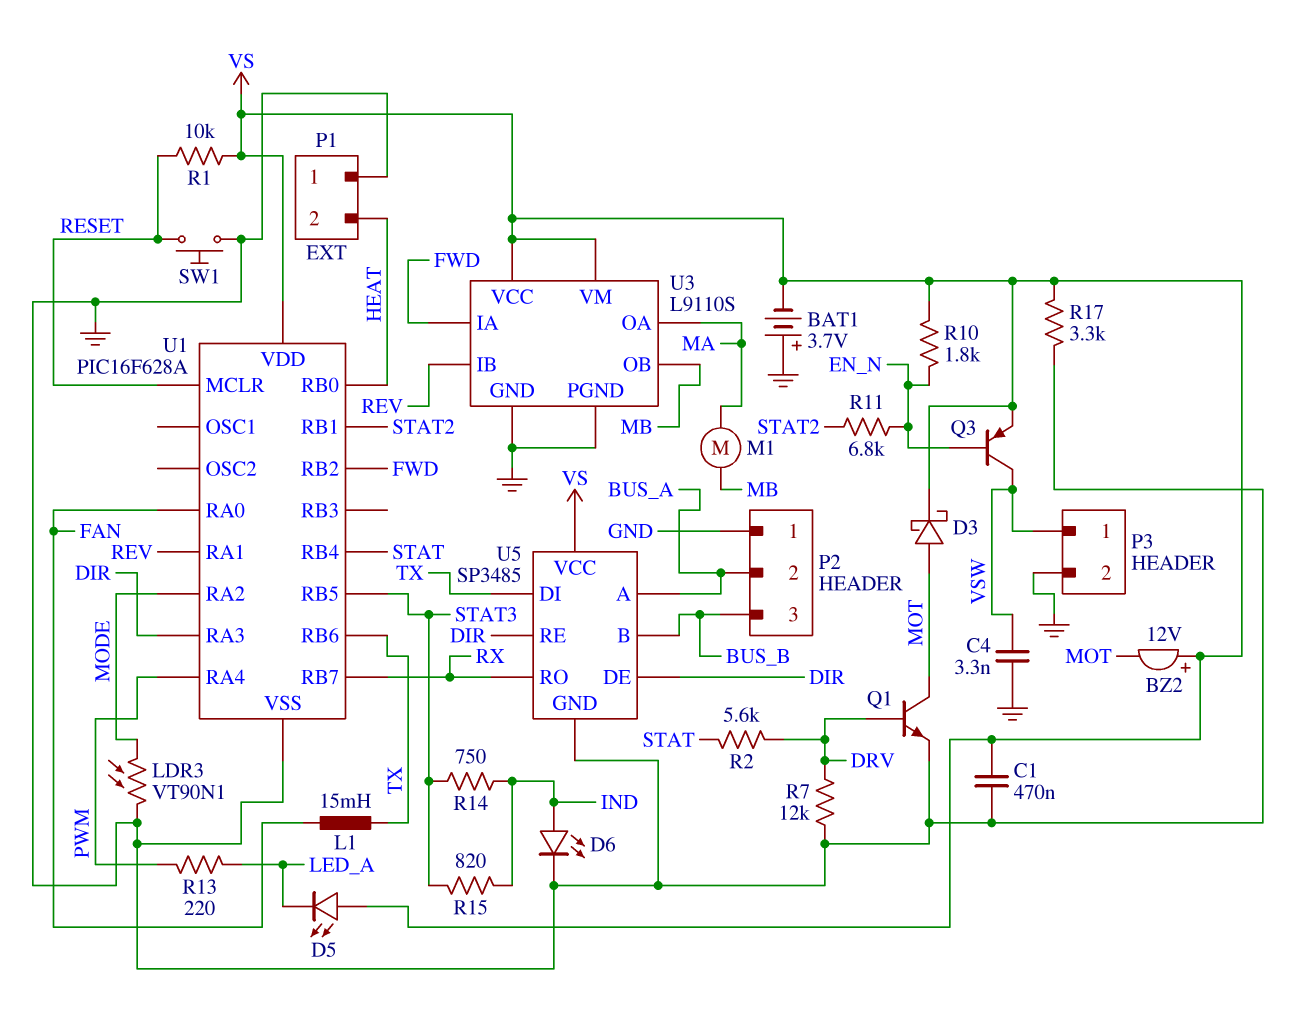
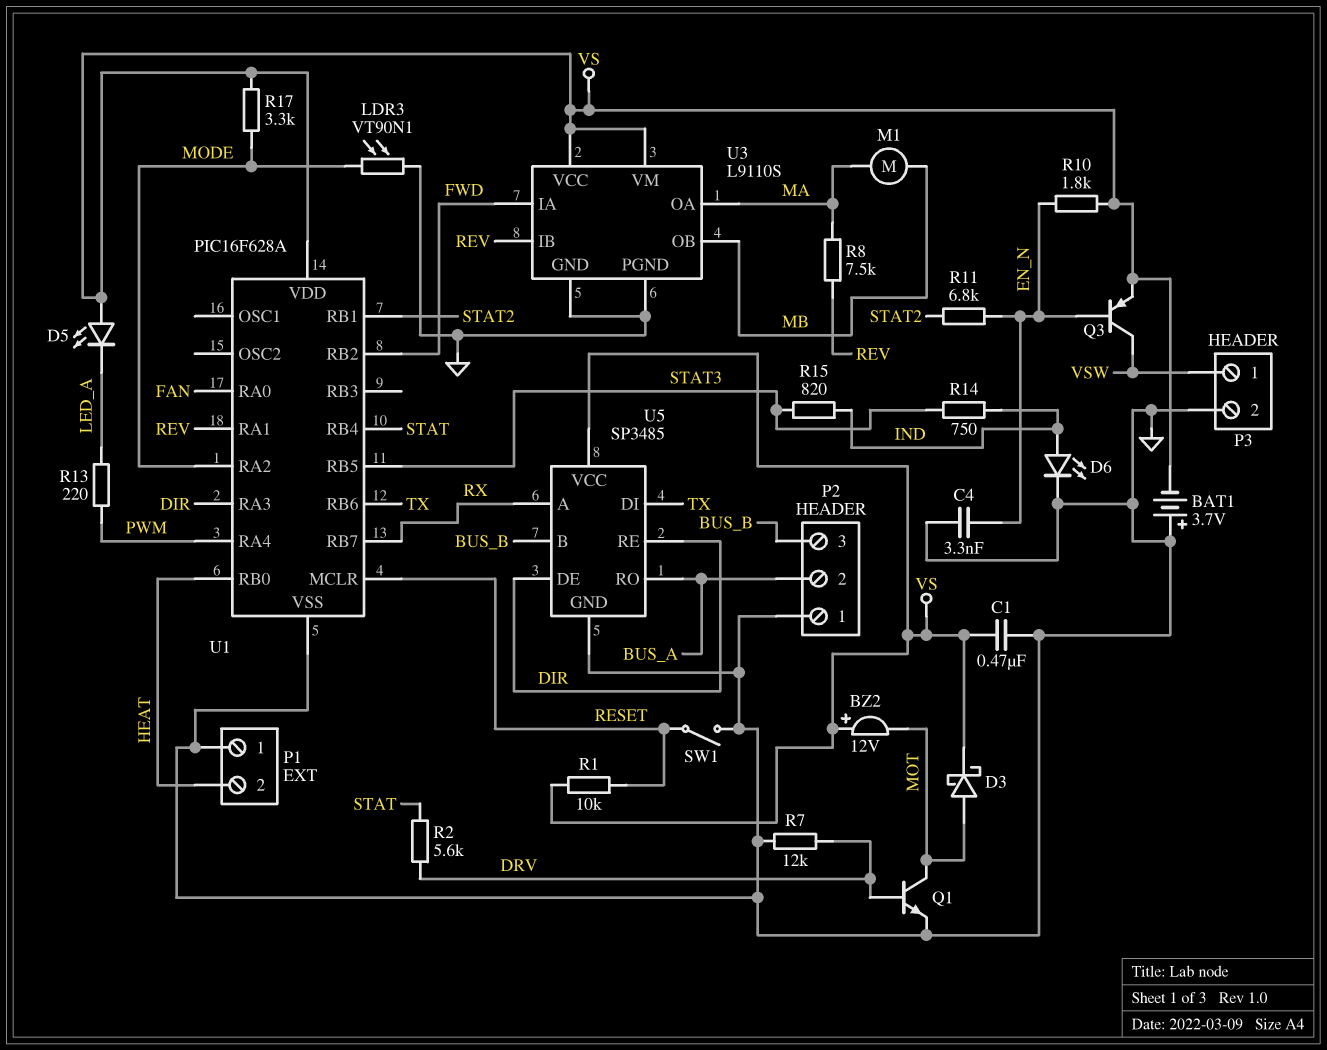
C4: 3.3nF (GND, VSW) -> 3.3nF (EN_N, GND)
L1: 15mH (FAN, TX) -> none
R8: none -> 7.5k (MA, REV)
R17: 3.3k (GND, VS) -> 3.3k (MODE, VS)
SW1: button (GND, RESET) -> switch (GND, RESET)
U5 pin A: BUS_A -> RX
U5 pin RO: RX -> BUS_A

